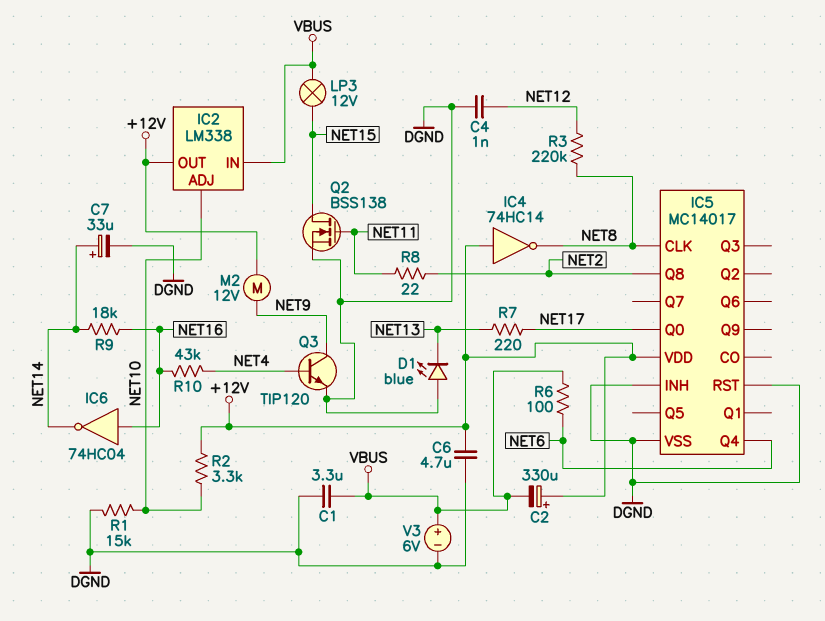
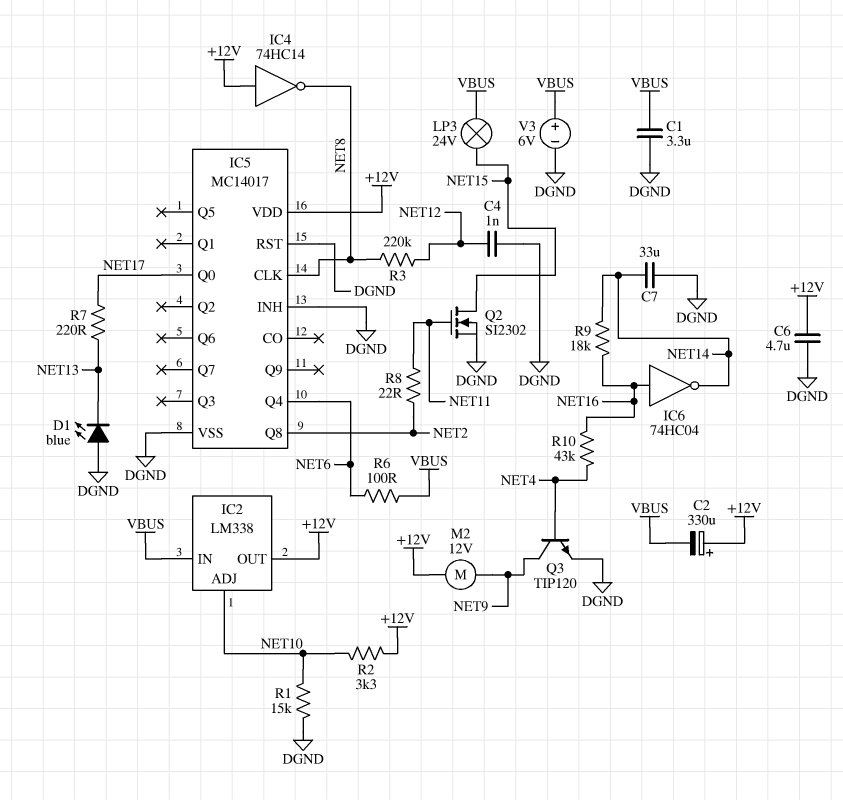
C7: 33uF (plus NET14, minus DGND) -> 33uF (DGND, NET14)
LP3: lamp 12V (NET15, VBUS) -> lamp 24V (NET15, VBUS)
Q2: NMOS BSS138 (G NET11, D NET15, S DGND) -> NMOS SI2302 (G NET11, D NET15, S DGND)

